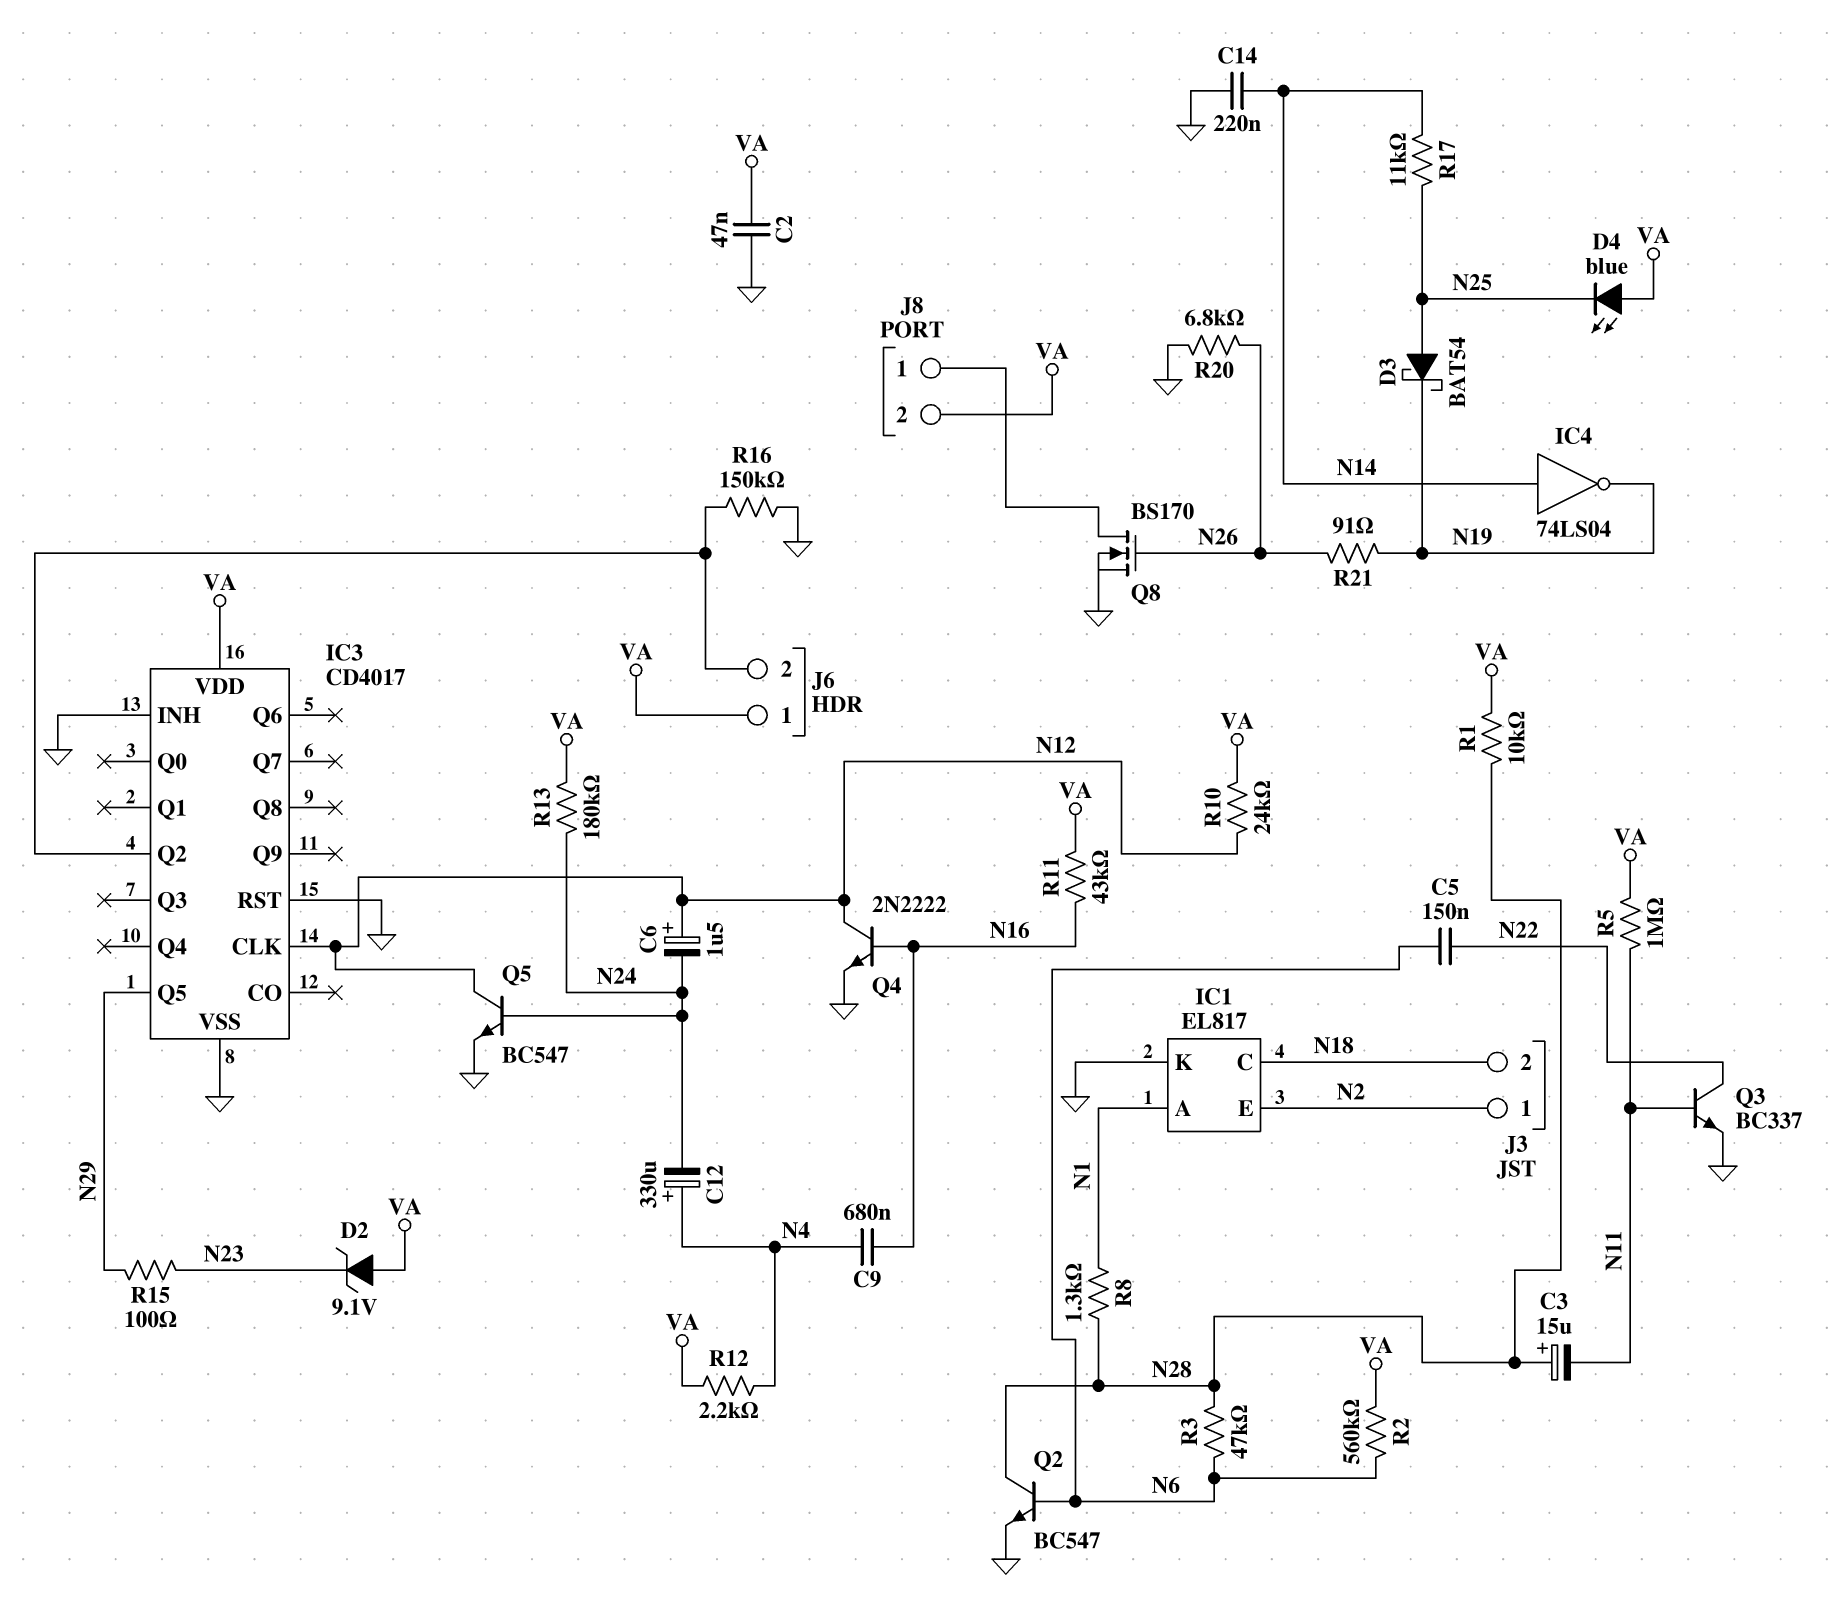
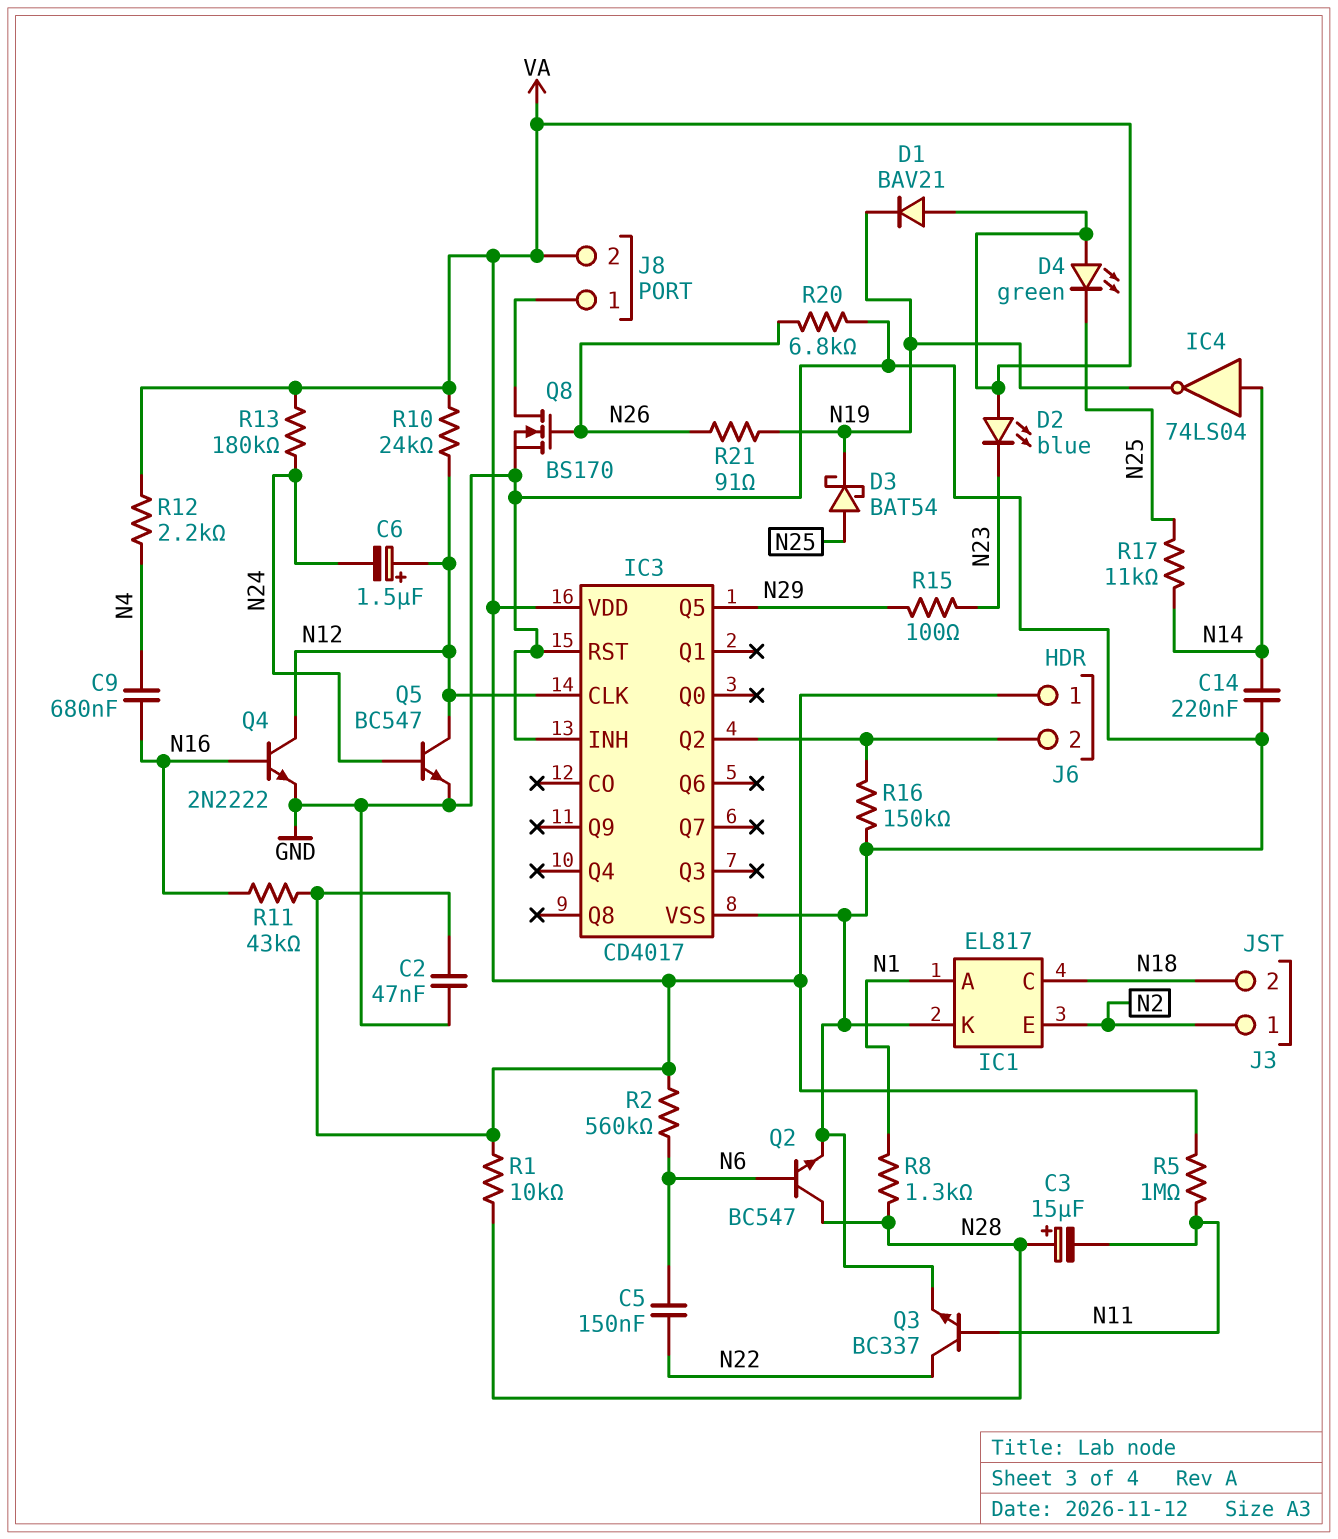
C12: 330uF (plus N4, minus N24) -> none
D1: none -> diode BAV21 (A VA, K N19)
D2: zener 9.1V (A VA, K N23) -> LED blue (A VA, K N23)
D4: LED blue (A VA, K N25) -> LED green (A VA, K N25)
R3: 47k (N6, N28) -> none

